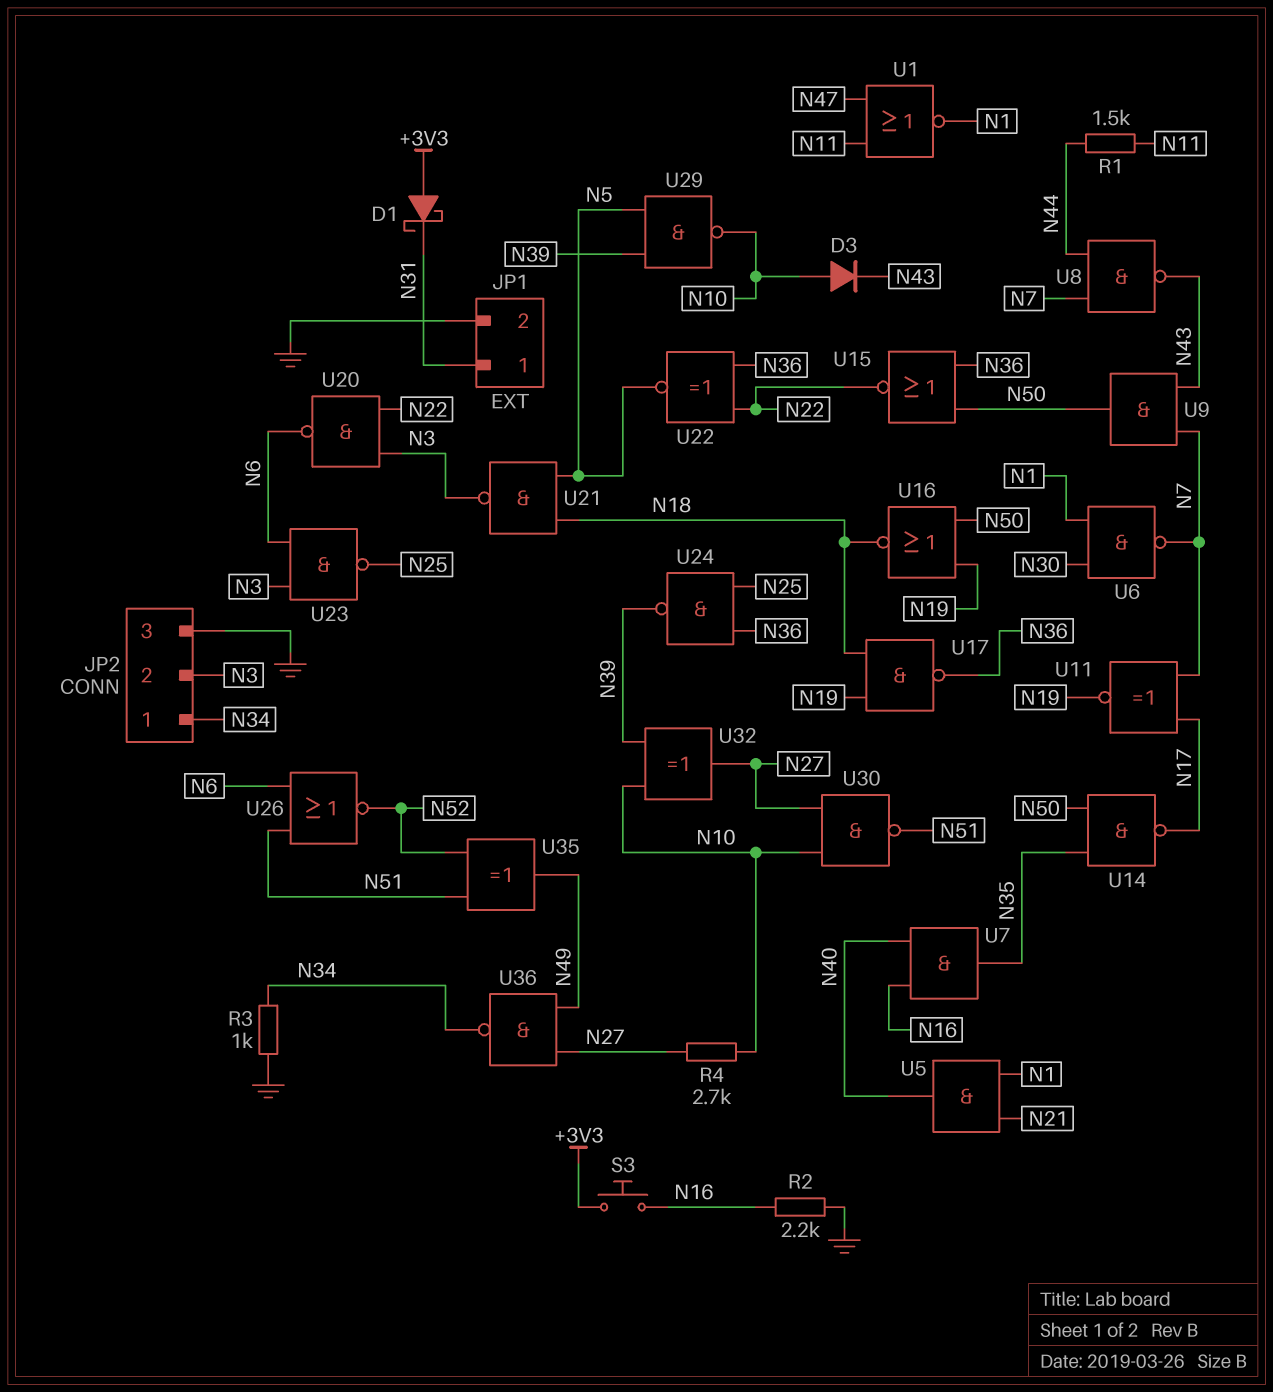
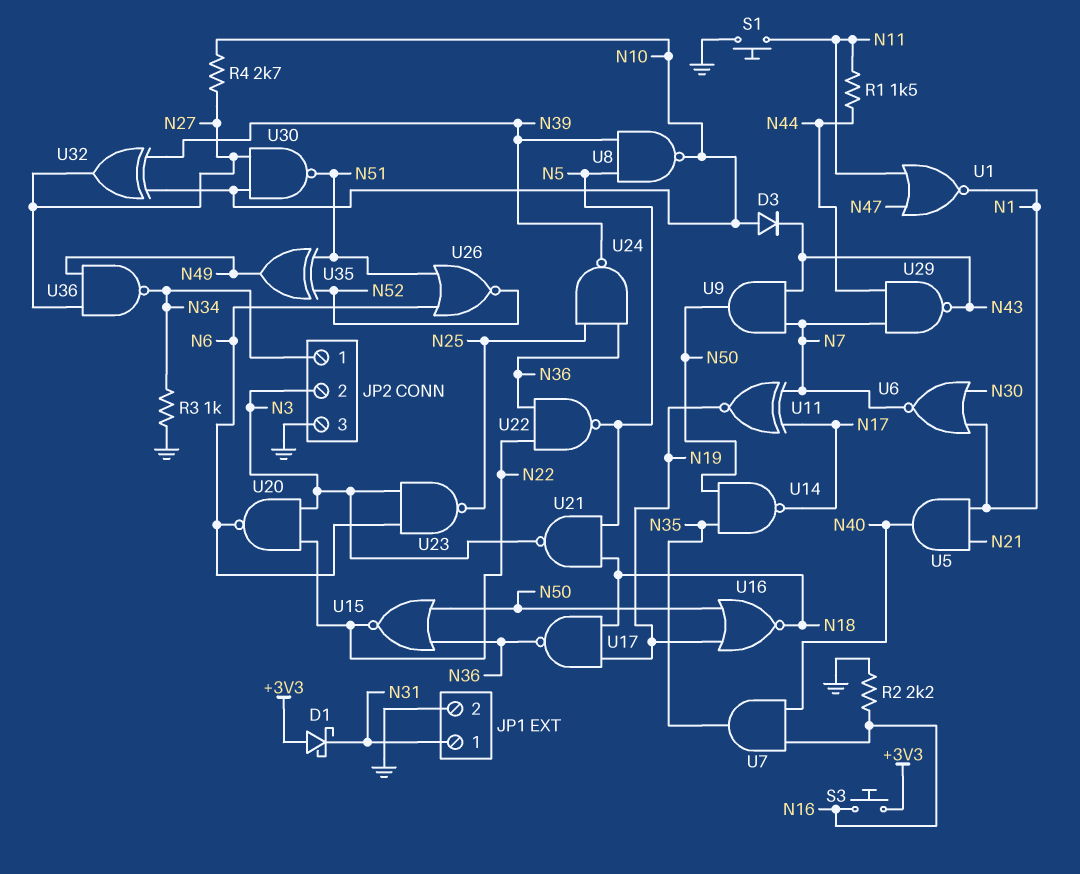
S1: none -> button (GND, N11)
U6: NAND (in N1, in N30, out N7) -> NOR (in N1, in N30, out N7)
U8: NAND (in N7, in N44, out N43) -> NAND (in N5, in N39, out N10)
U22: XNOR (in N22, in N36, out N5) -> NAND (in N22, in N36, out N5)
U29: NAND (in N5, in N39, out N10) -> NAND (in N7, in N44, out N43)

